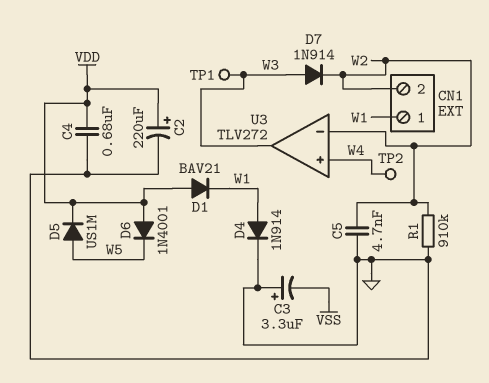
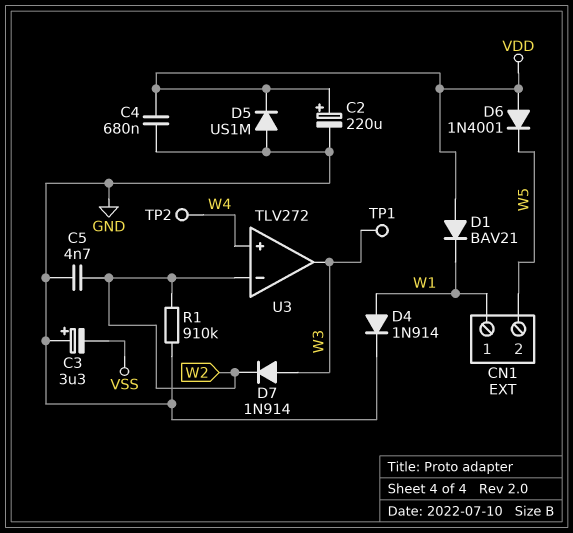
CN1 pin 2: W2 -> W5
D5: diode US1M (A W5, K VDD) -> diode US1M (A GND, K VDD)

